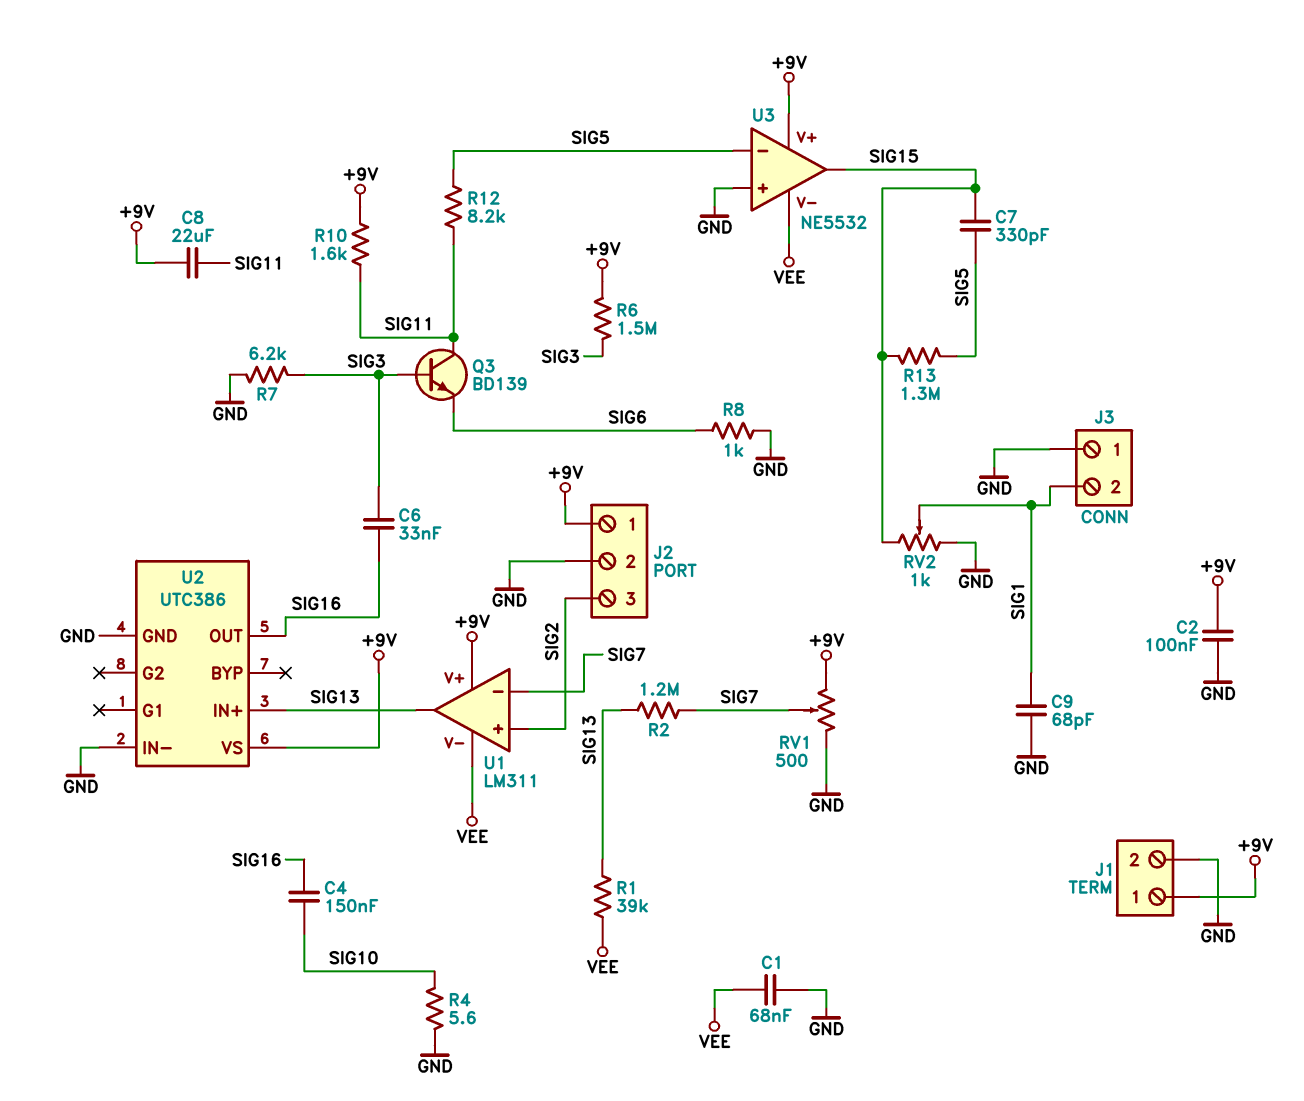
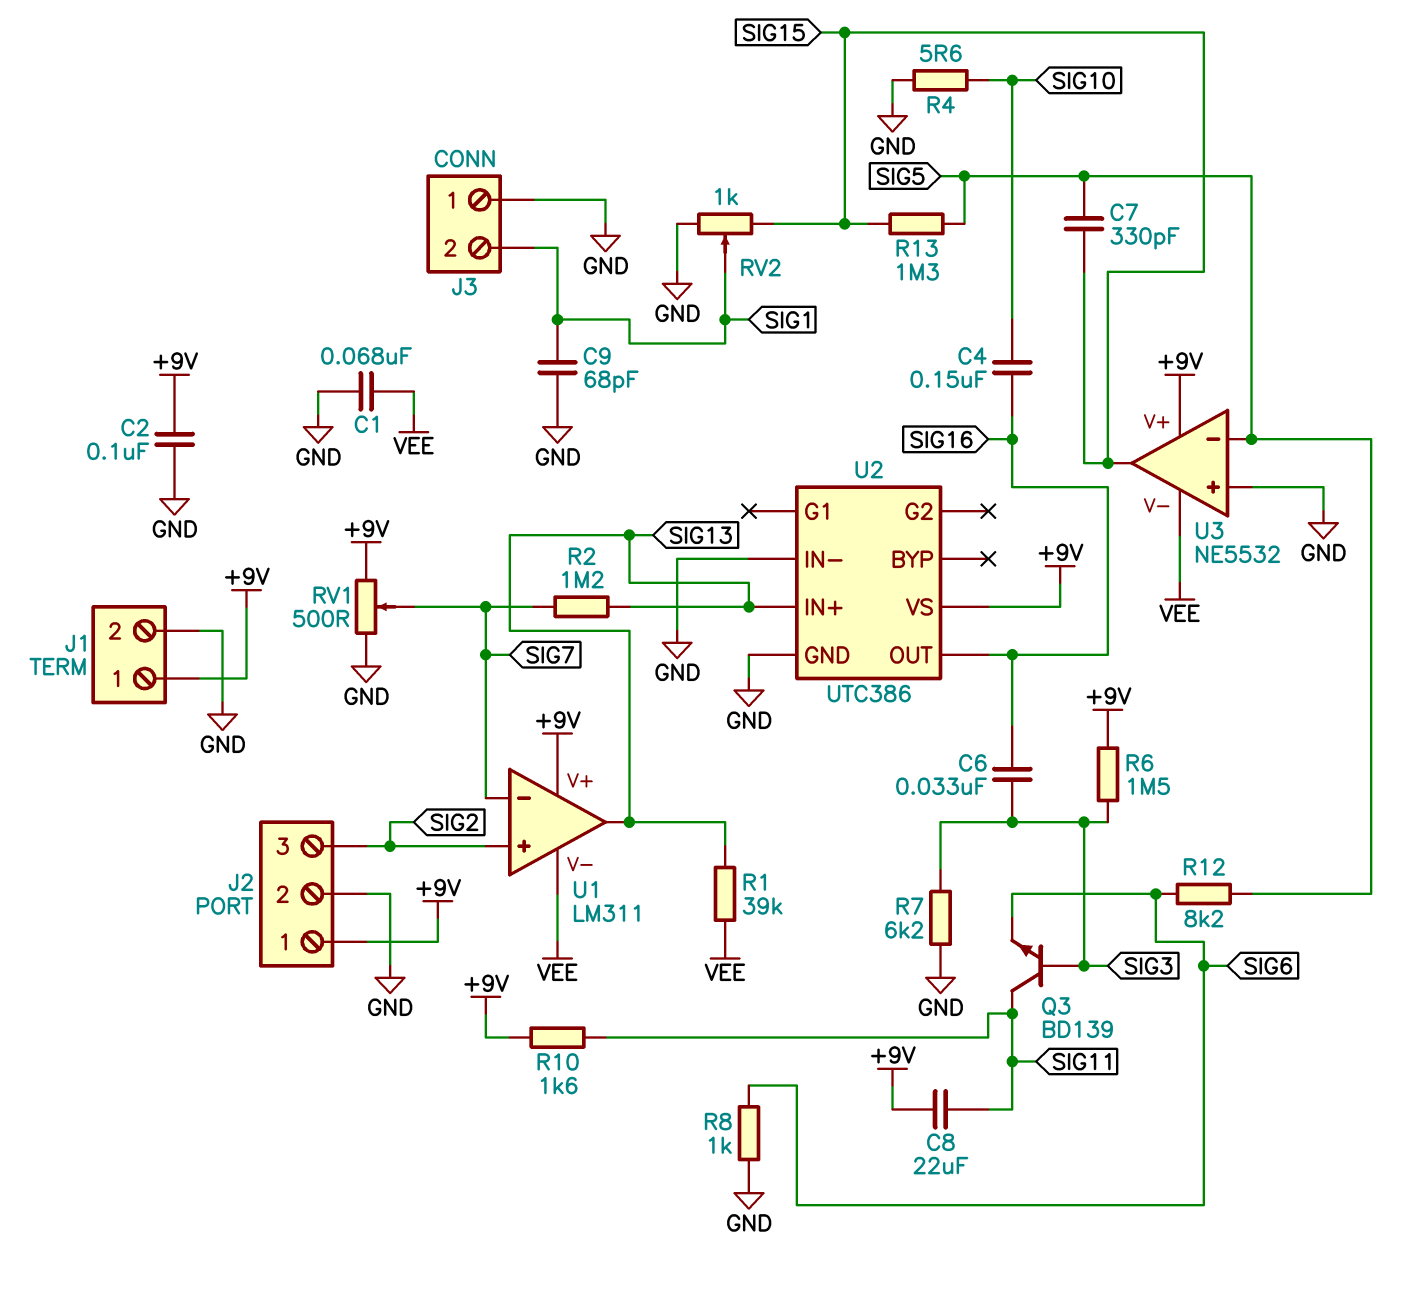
R12: 8.2k (SIG5, SIG11) -> 8.2k (SIG5, SIG6)

